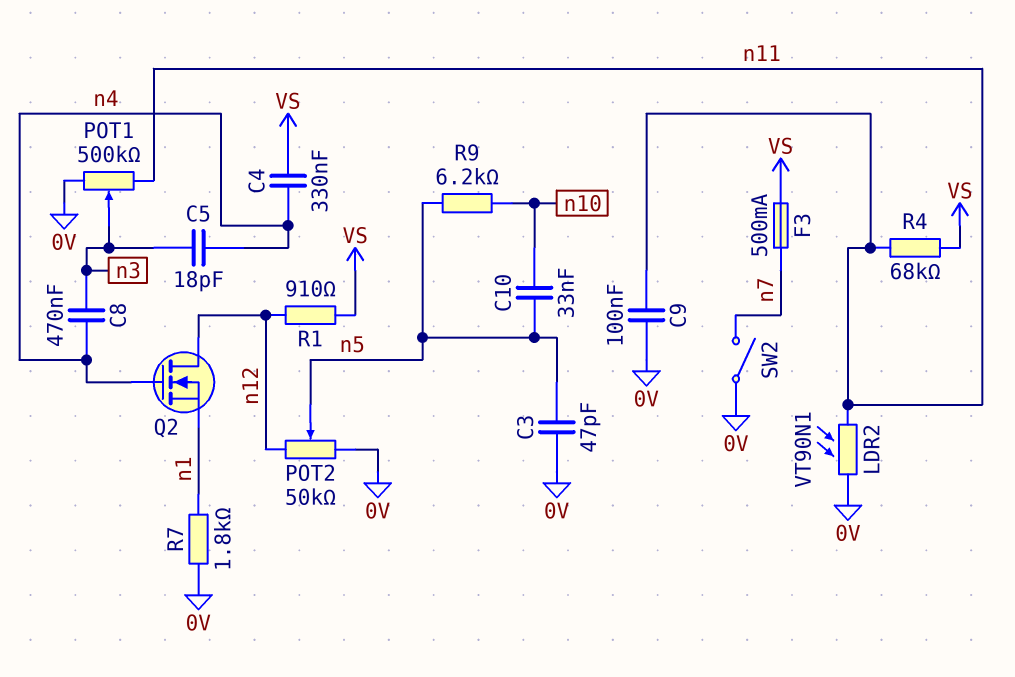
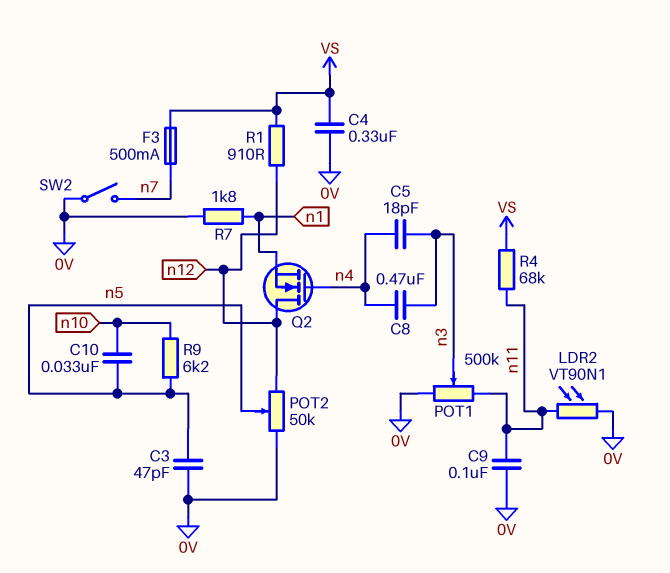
C4: 330nF (VS, n4) -> 330nF (0V, VS)

